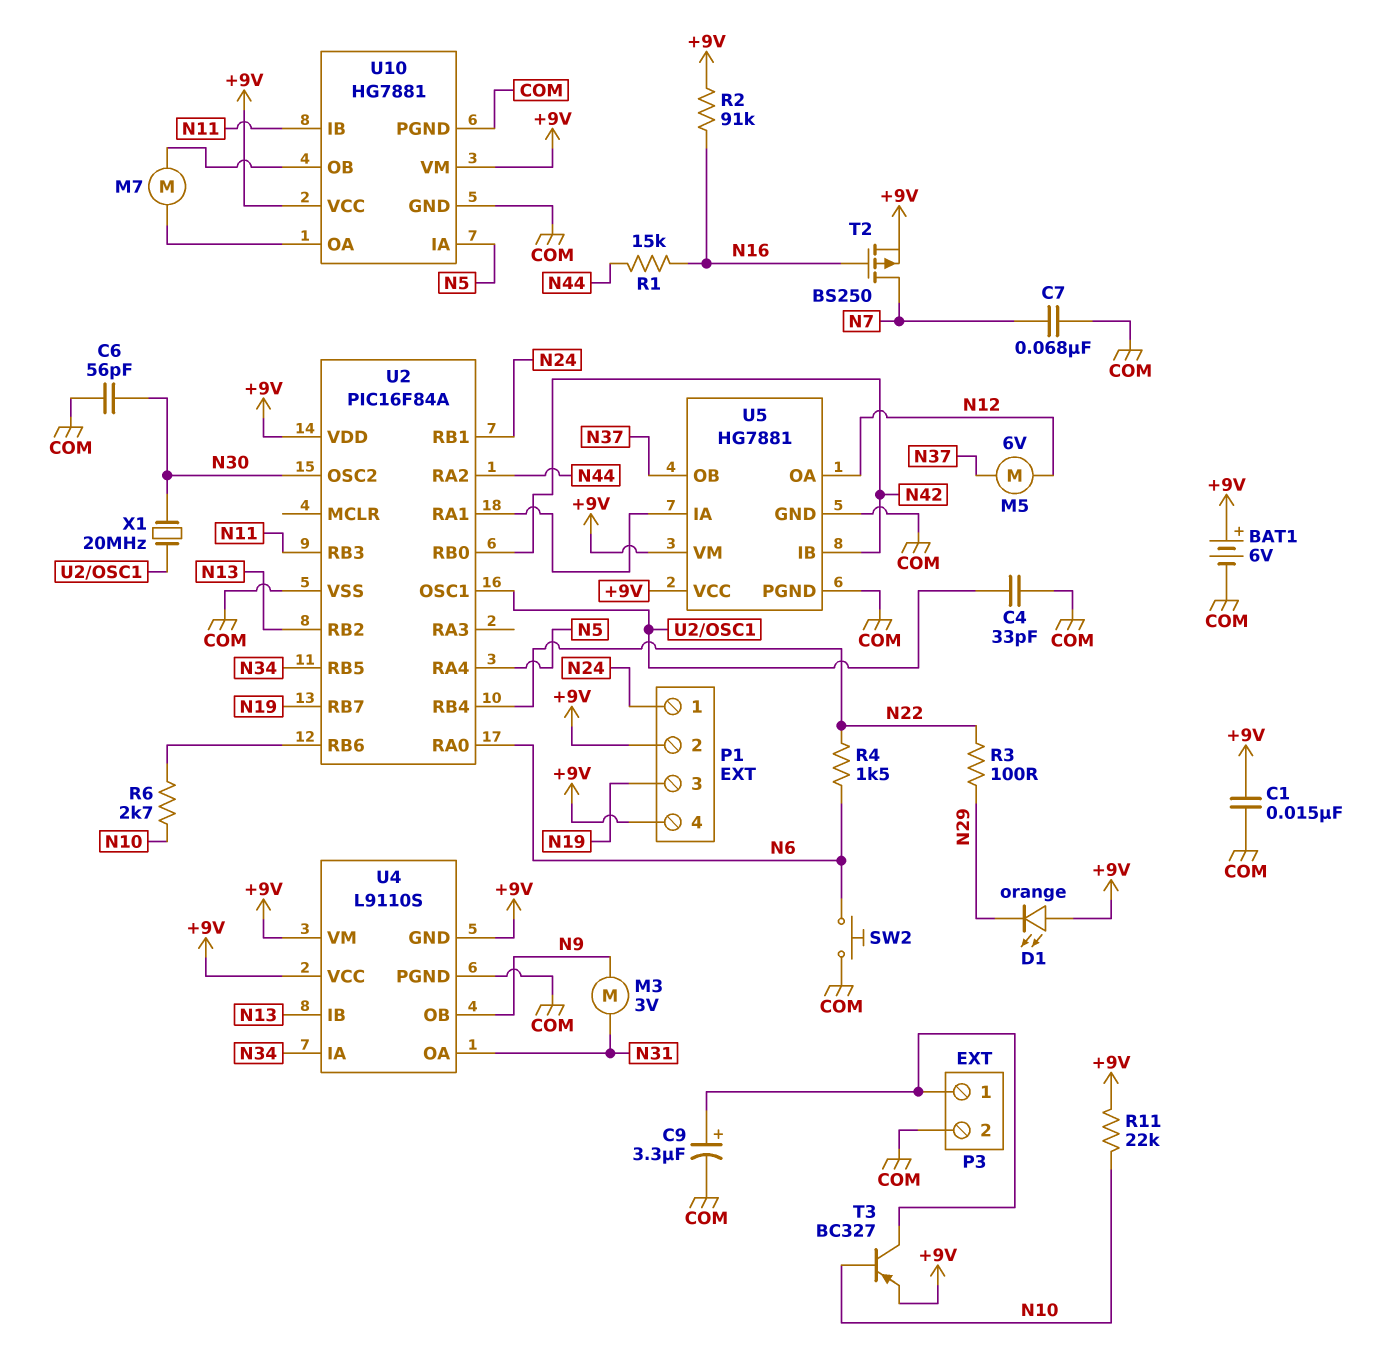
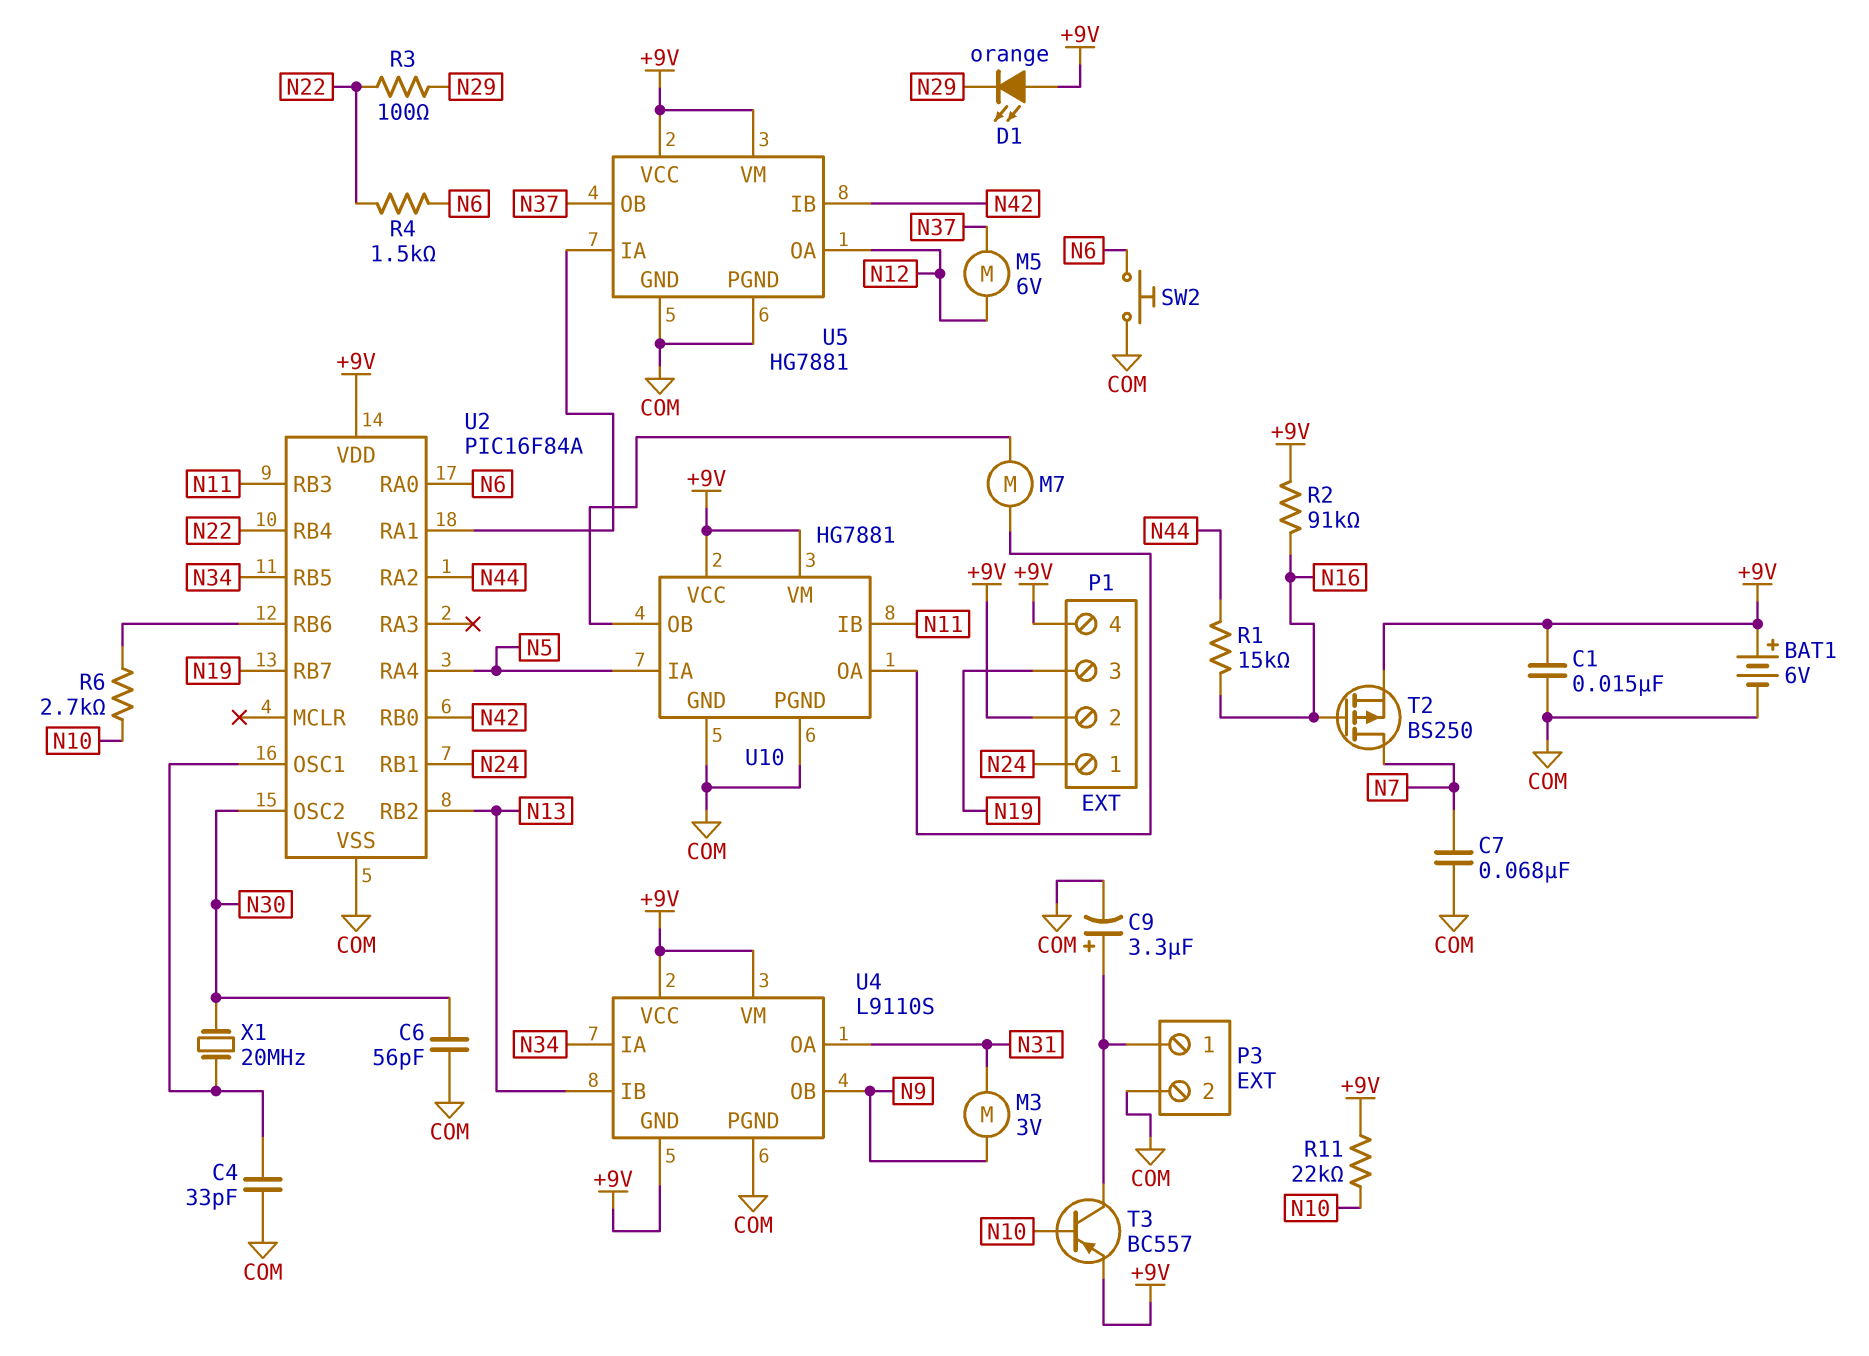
T3: PNP BC327 (B N10, C P3/1, E +9V) -> PNP BC557 (B N10, C P3/1, E +9V)

